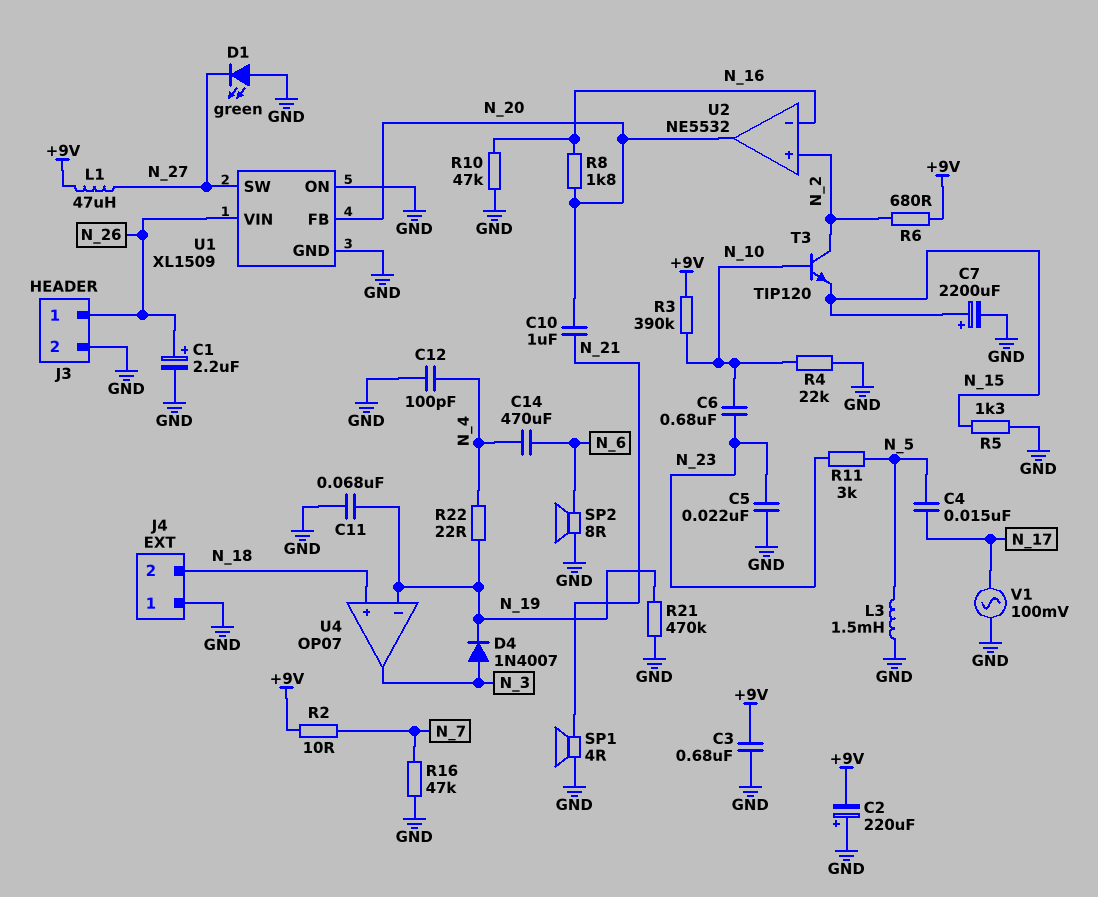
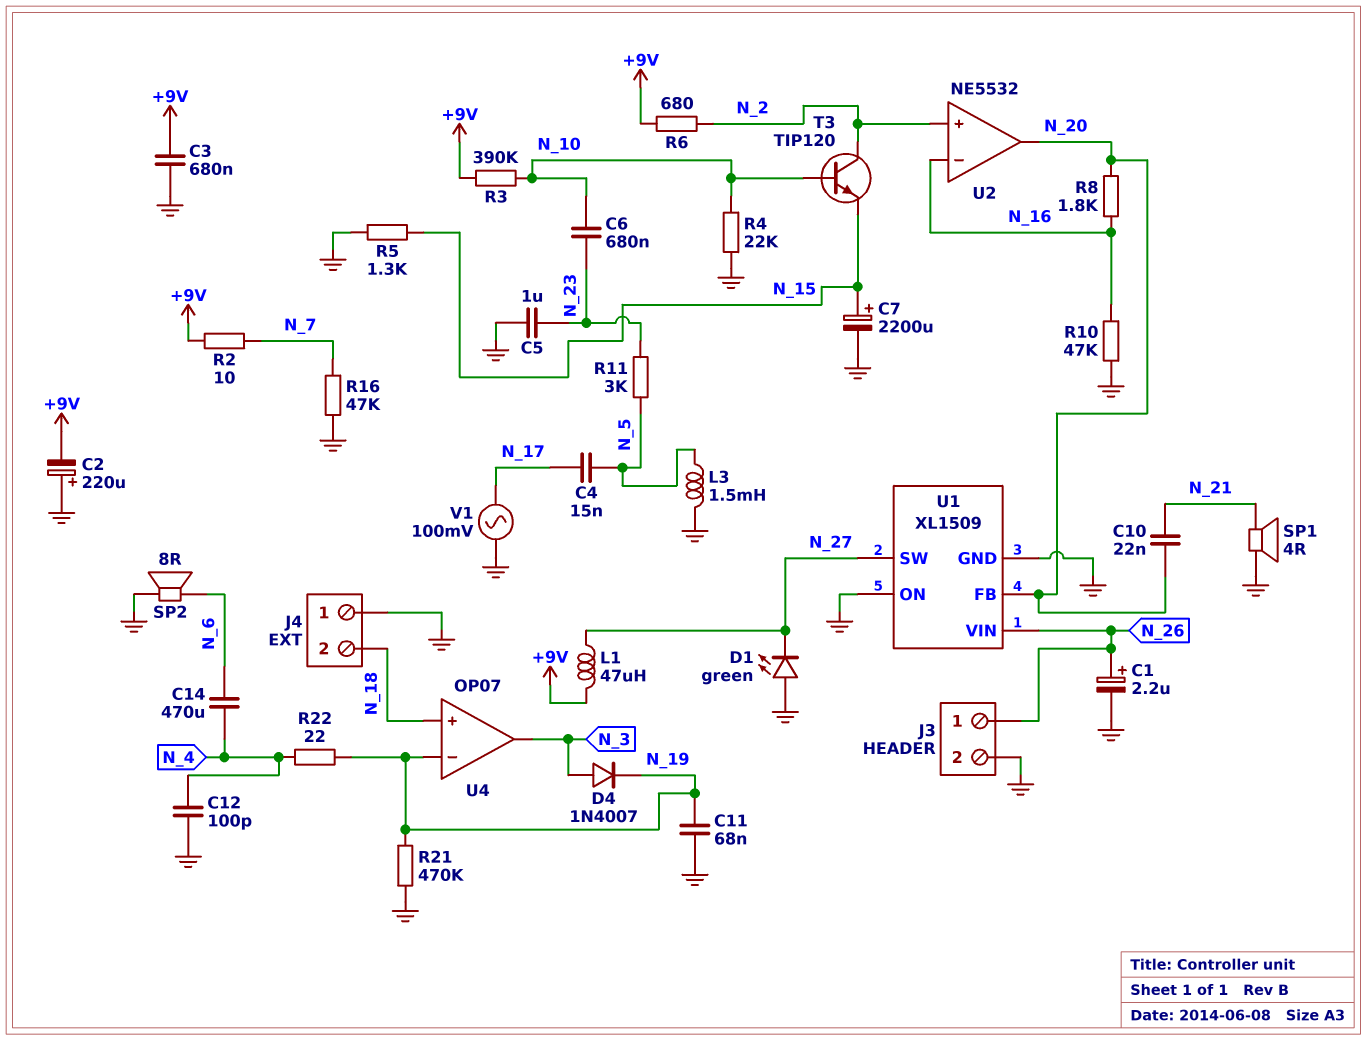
C5: 22nF (GND, N_23) -> 1uF (GND, N_23)
C10: 1uF (N_20, N_21) -> 22nF (N_20, N_21)

